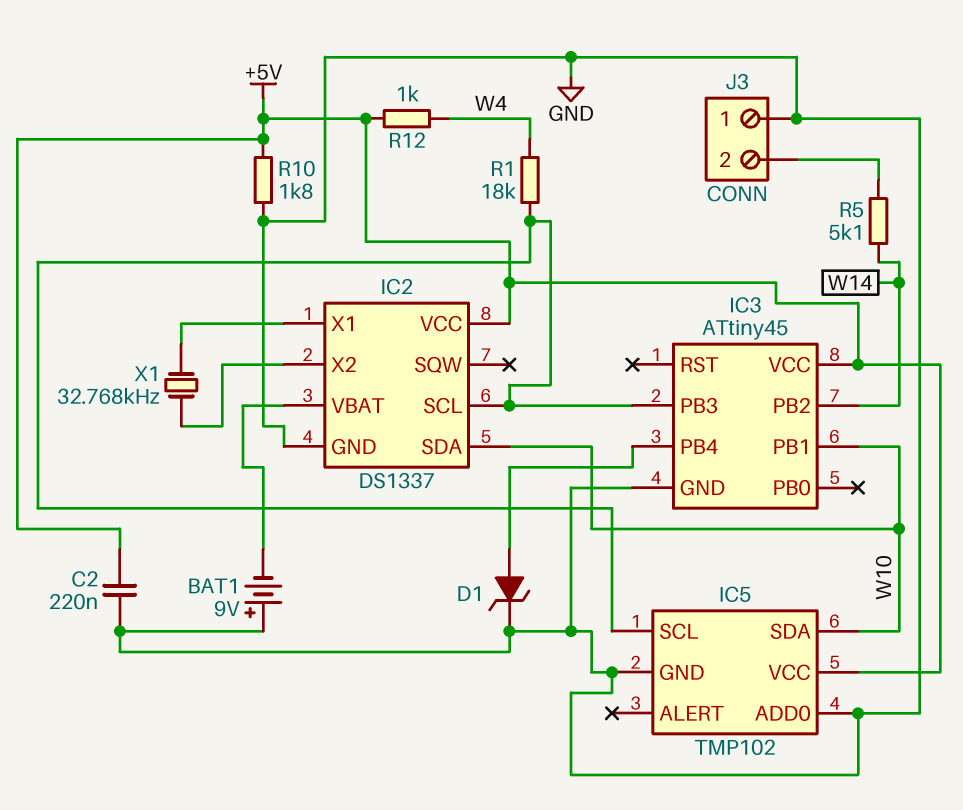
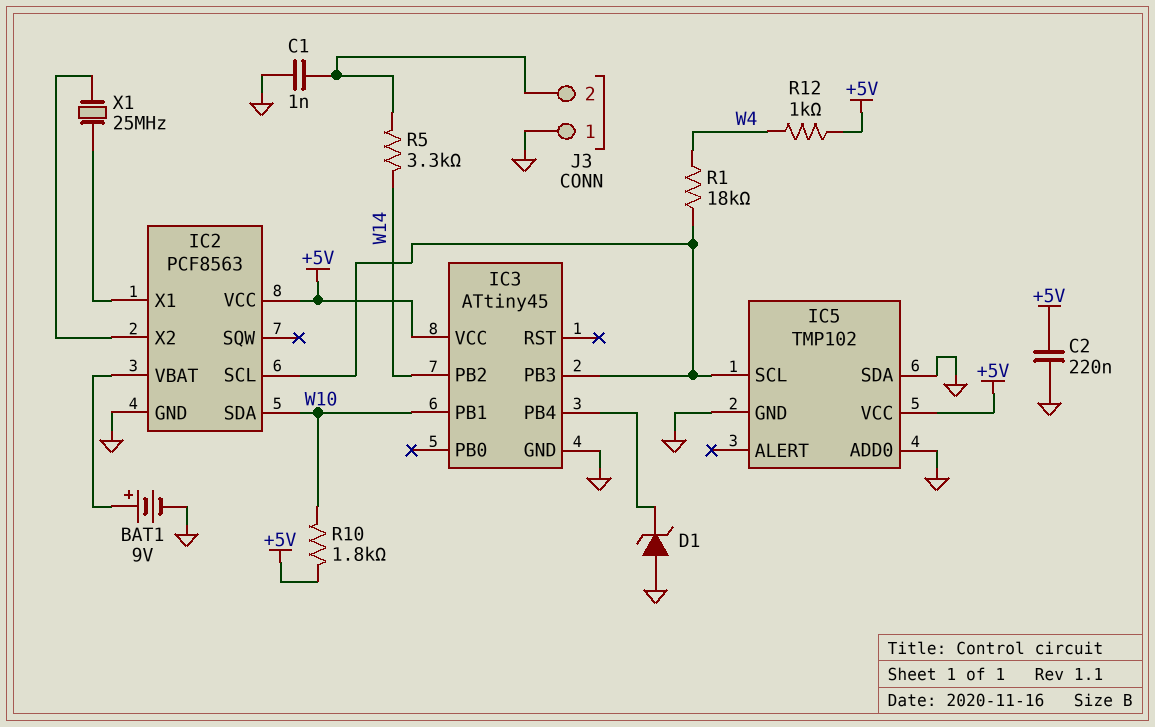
BAT1: 9V (plus GND, minus IC2/VBAT) -> 9V (plus IC2/VBAT, minus GND)
C1: none -> 1nF (GND, J3/2)
D1: zener (A IC3/PB4, K GND) -> zener (A GND, K IC3/PB4)
IC2: DS1337 -> PCF8563
IC5 pin SDA: W10 -> GND
R5: 5.1k (J3/2, W14) -> 3.3k (J3/2, W14)
R10: 1.8k (+5V, GND) -> 1.8k (+5V, W10)
X1: 32.768kHz (IC2/X1, IC2/X2) -> 25MHz (IC2/X1, IC2/X2)

